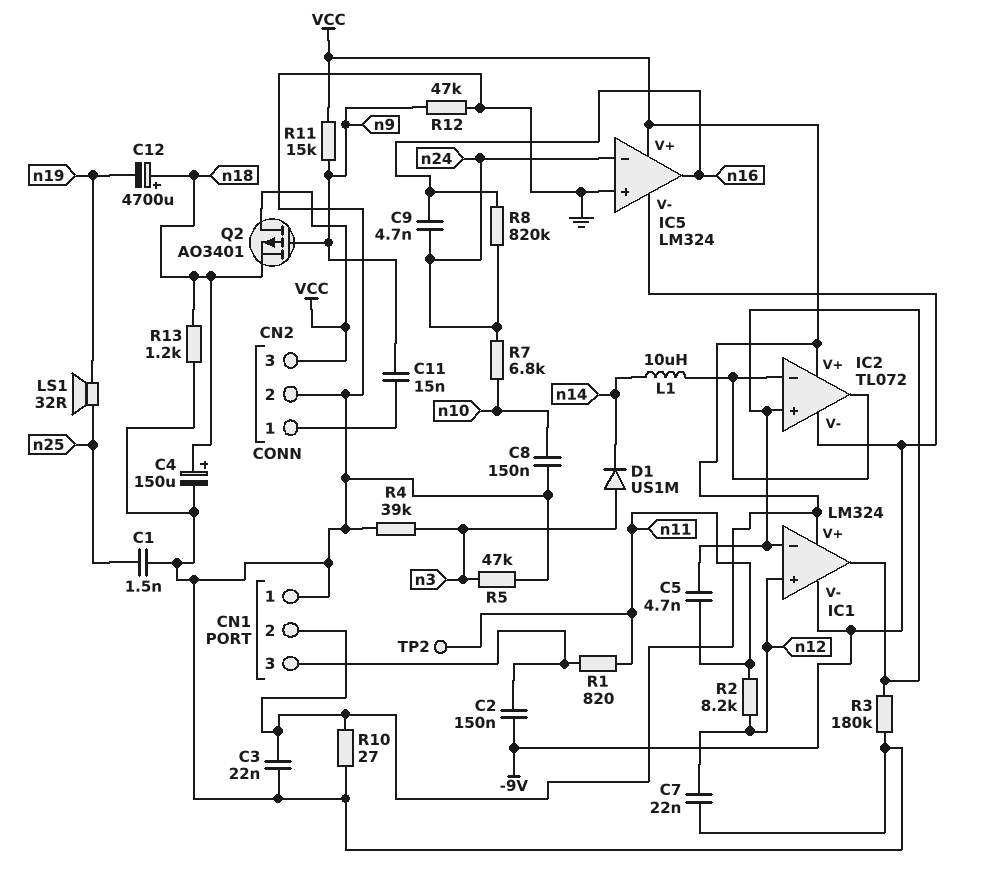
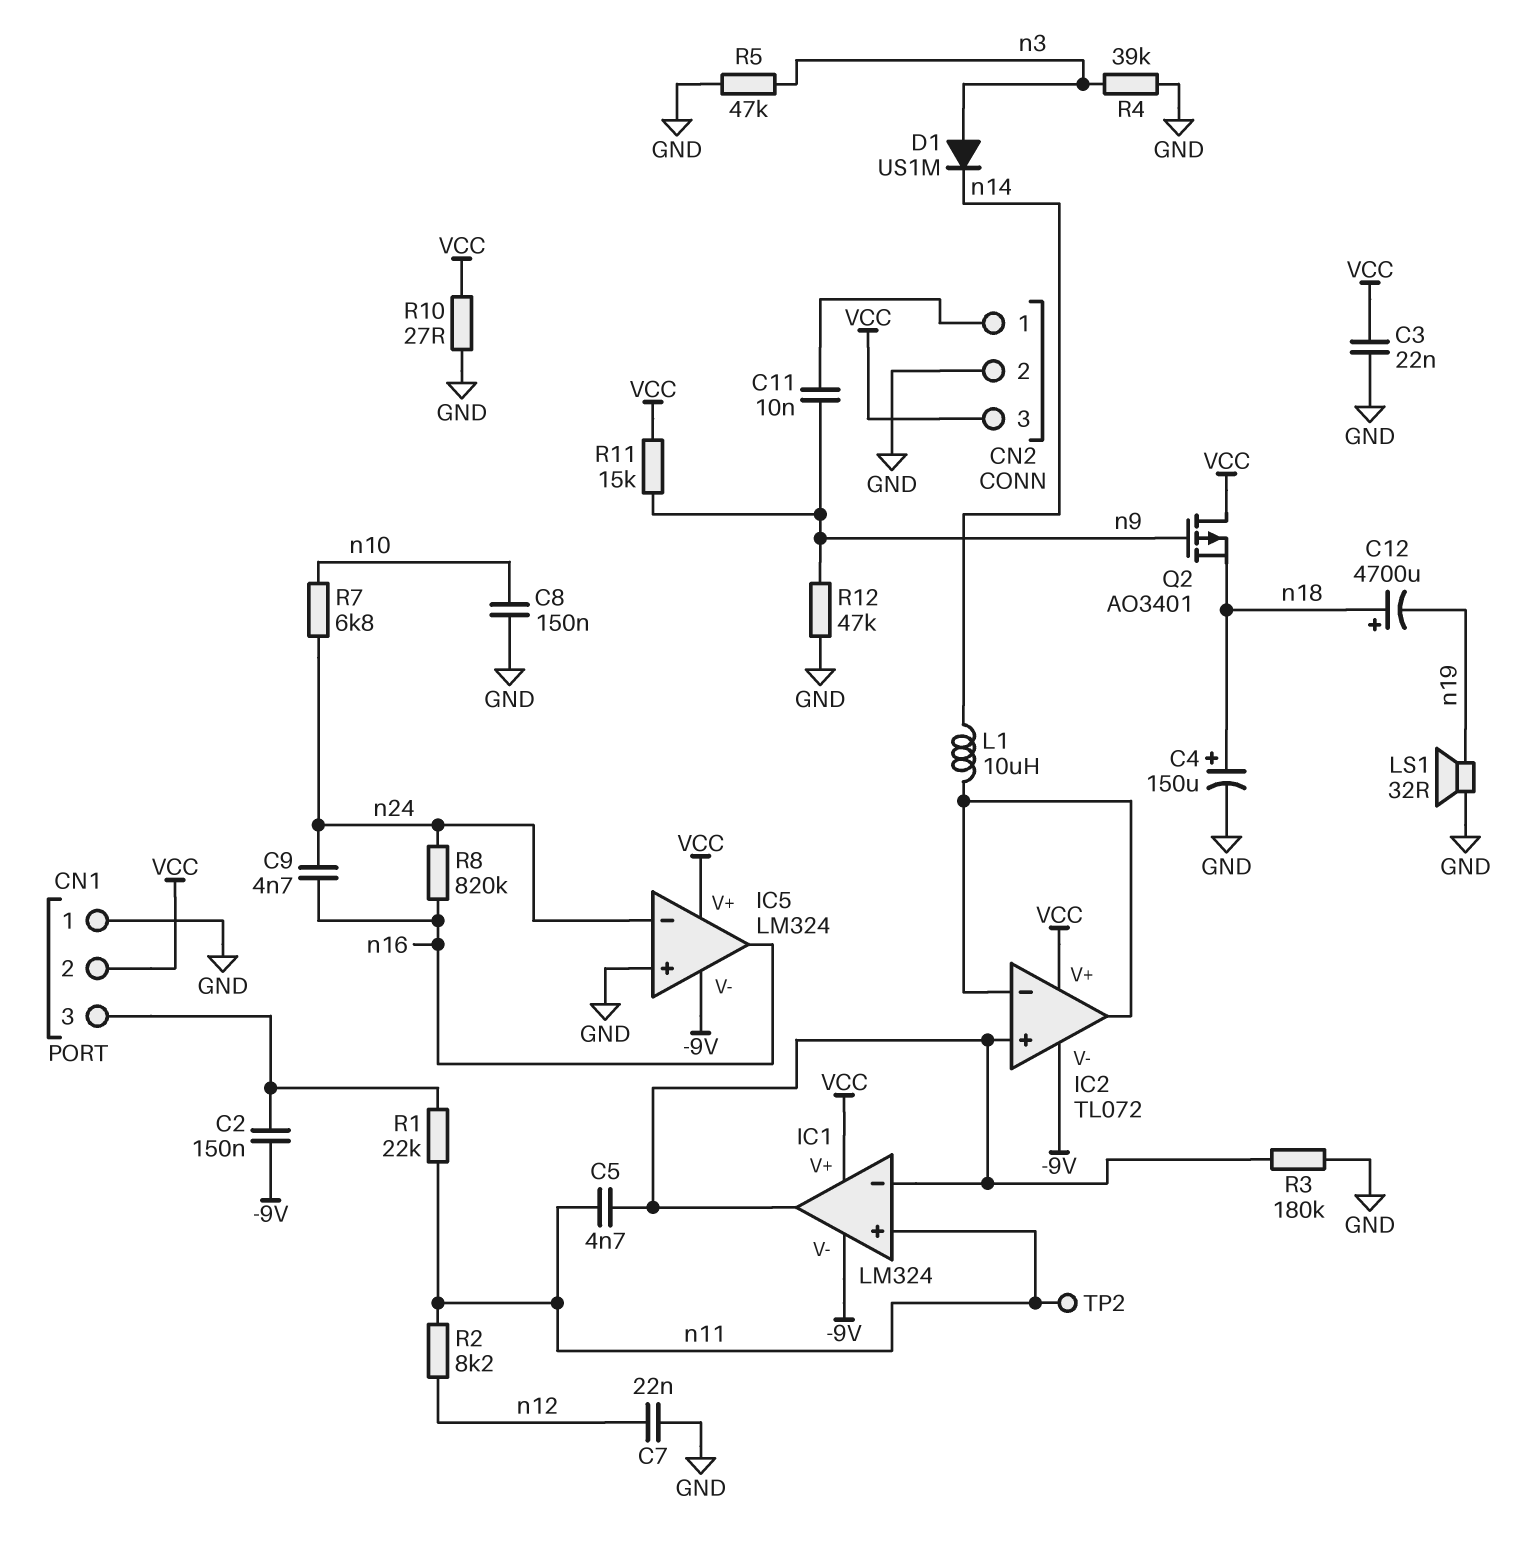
C1: 1.5nF (GND, n25) -> none
C11: 15nF (CN2/1, n9) -> 10nF (CN2/1, n9)
IC1 pin in+: n12 -> n11
LS1: speaker 32R (n19, n25) -> speaker 32R (GND, n19)
R1: 820 (CN1/3, n11) -> 22k (CN1/3, n11)
R13: 1.2k (GND, n18) -> none

